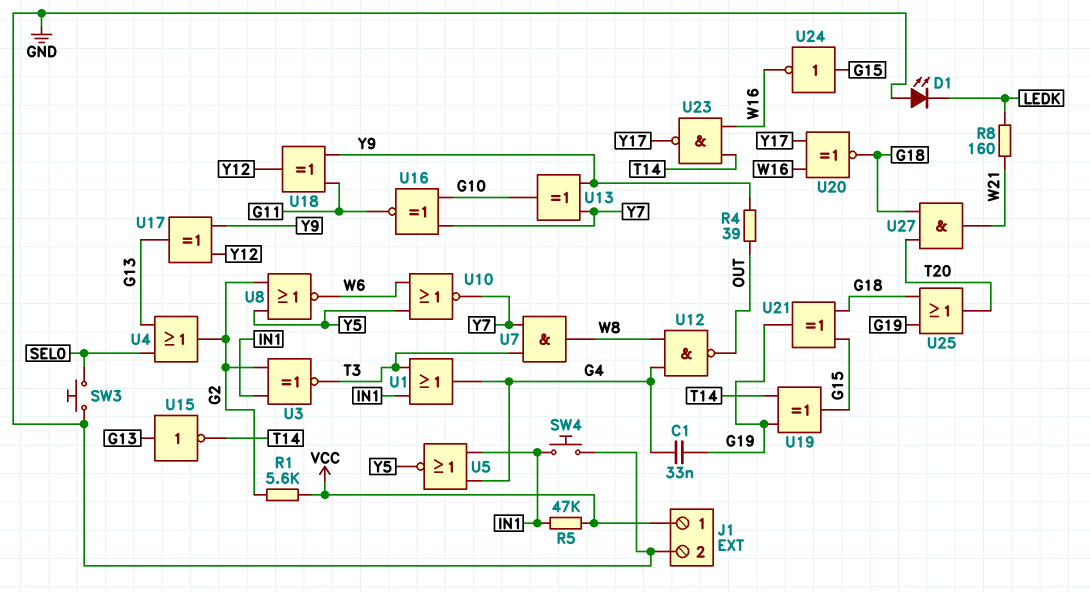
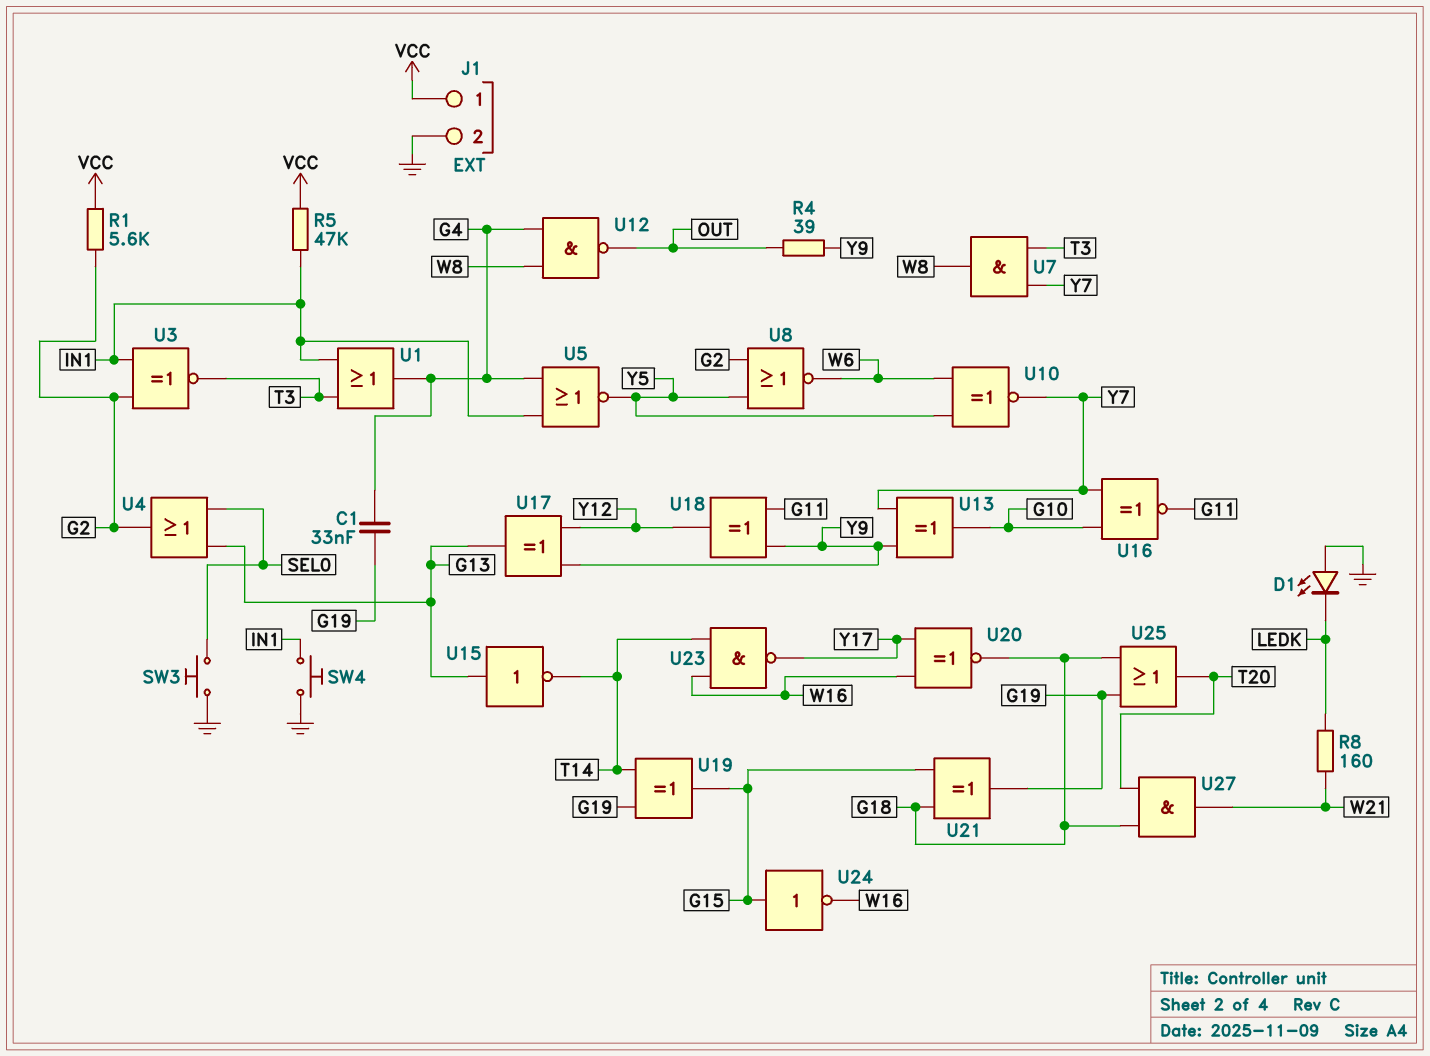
U10: NOR (in W6, in Y5, out Y7) -> XNOR (in W6, in Y5, out Y7)

